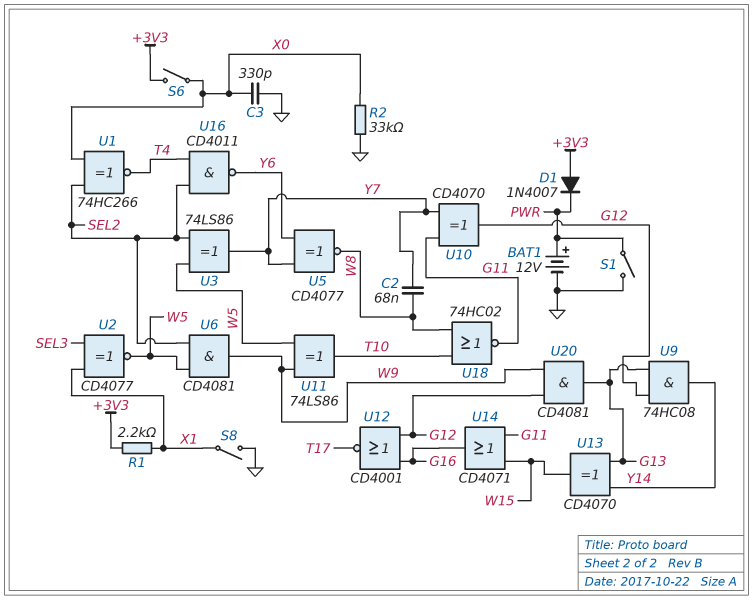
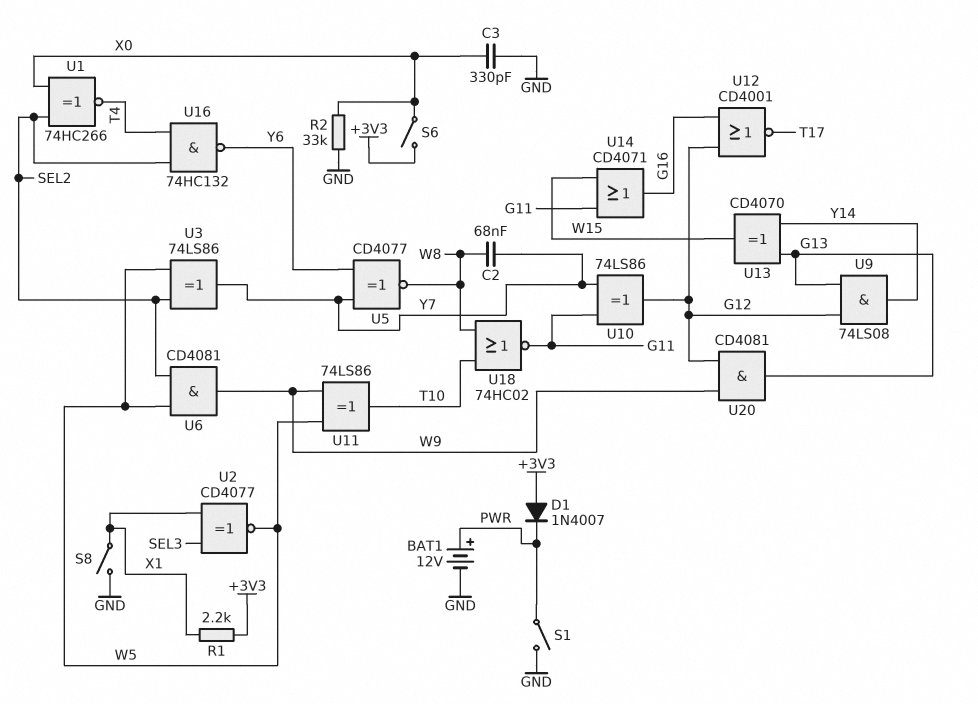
U9: AND 74HC08 (in G12, in G13, out Y14) -> AND 74LS08 (in G12, in G13, out Y14)
U10: XOR CD4070 (in G11, in Y7, out G12) -> XOR 74LS86 (in G11, in Y7, out G12)
U16: NAND CD4011 (in SEL2, in T4, out Y6) -> NAND 74HC132 (in SEL2, in T4, out Y6)

